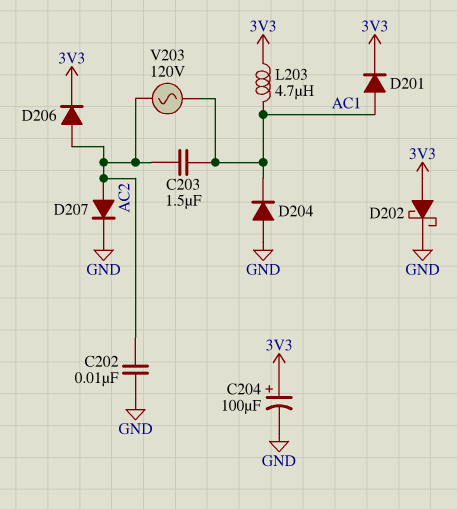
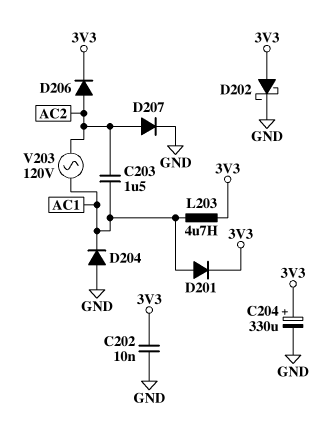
C202: 10nF (AC2, GND) -> 10nF (3V3, GND)
C204: 100uF (plus 3V3, minus GND) -> 330uF (plus 3V3, minus GND)

